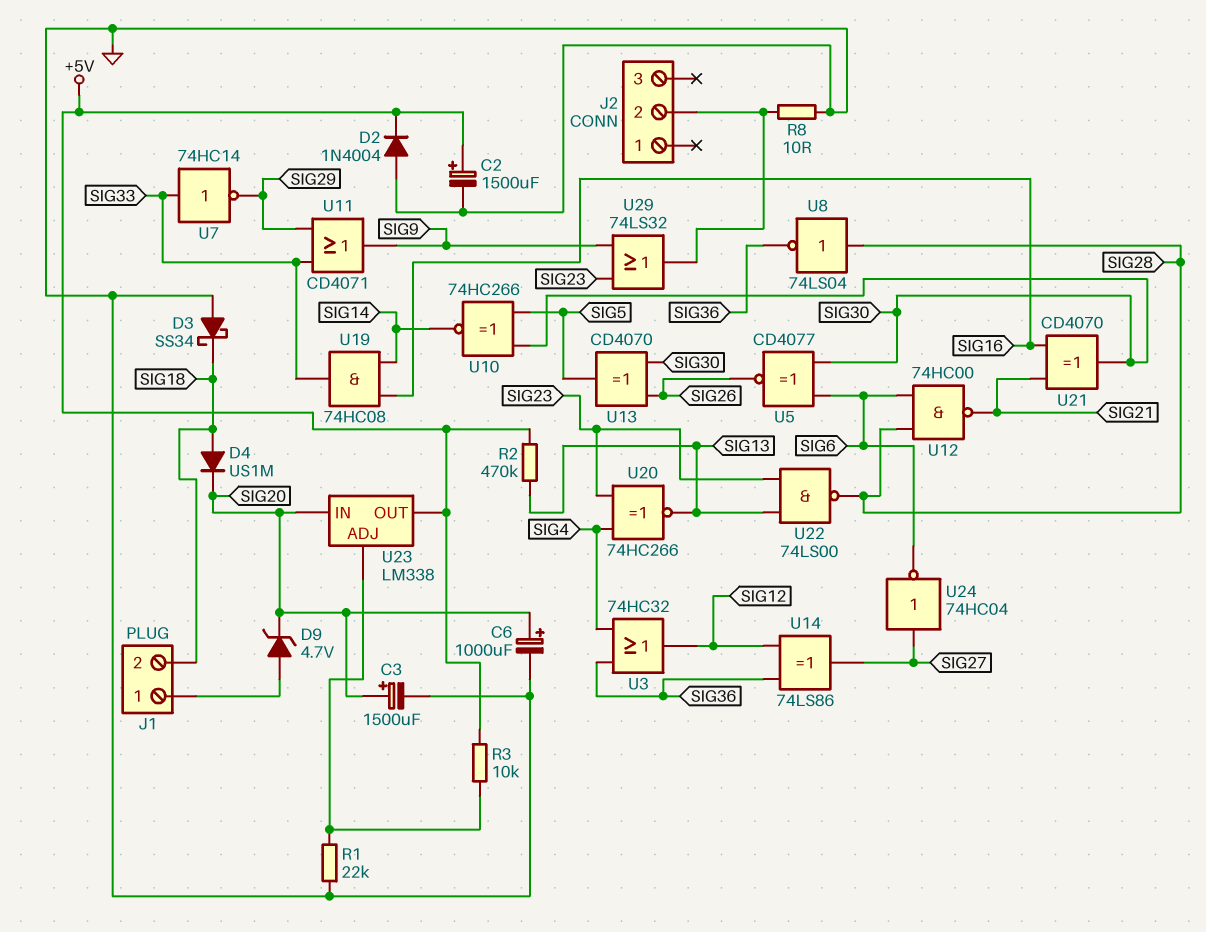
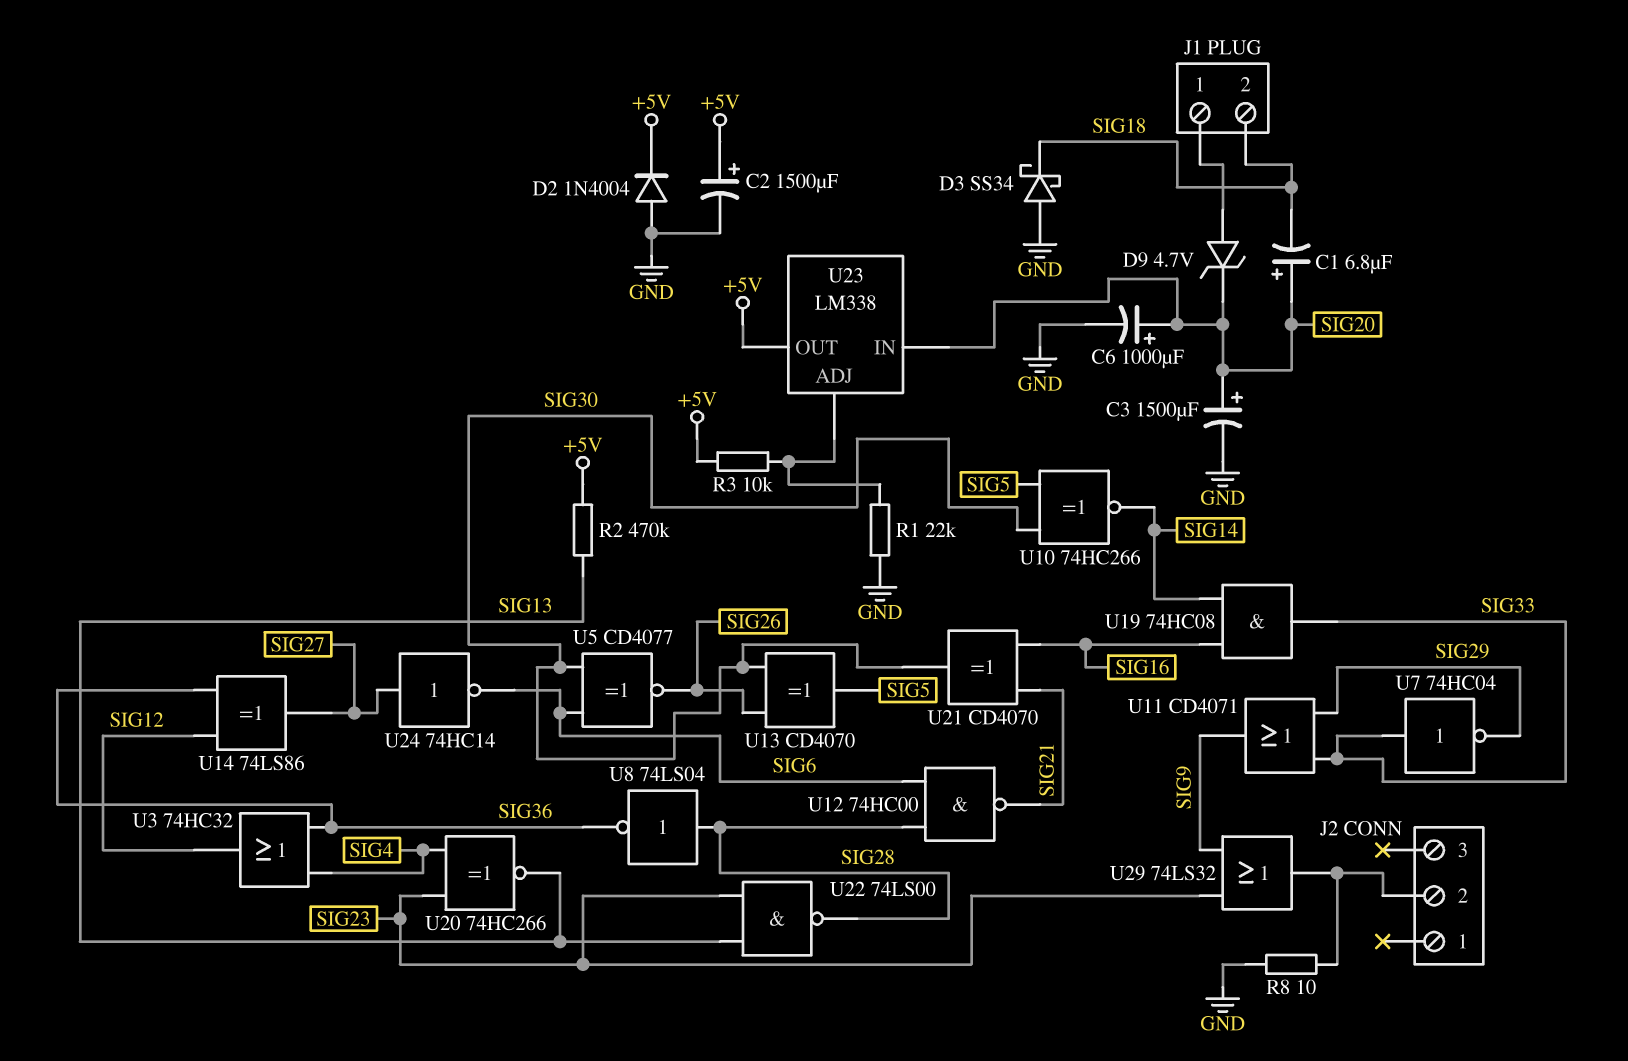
C1: none -> 6.8uF (plus SIG20, minus SIG18)
D4: diode US1M (A SIG18, K SIG20) -> none
U7: NOT 74HC14 (in SIG33, out SIG29) -> NOT 74HC04 (in SIG33, out SIG29)
U24: NOT 74HC04 (in SIG27, out SIG6) -> NOT 74HC14 (in SIG27, out SIG6)

